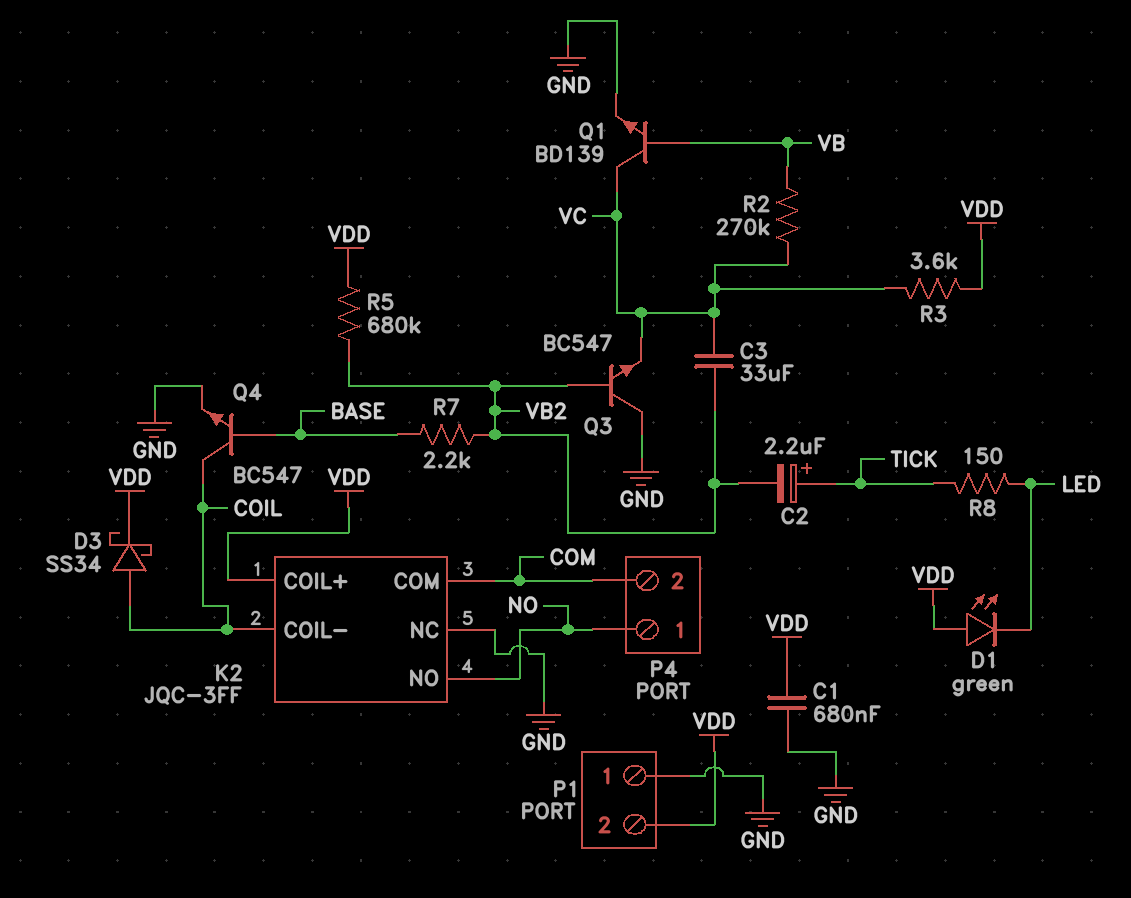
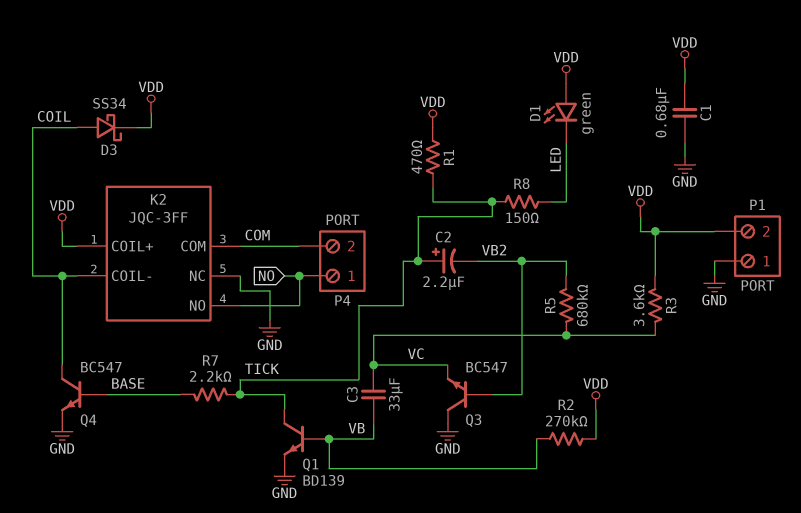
C3: 33uF (VB2, VC) -> 33uF (VB, VC)
Q1: NPN BD139 (B VB, C VC, E GND) -> NPN BD139 (B VB, C TICK, E GND)
R1: none -> 470 (TICK, VDD)
R2: 270k (VB, VC) -> 270k (VB, VDD)
R5: 680k (VB2, VDD) -> 680k (VB2, VC)
R7: 2.2k (BASE, VB2) -> 2.2k (BASE, TICK)

